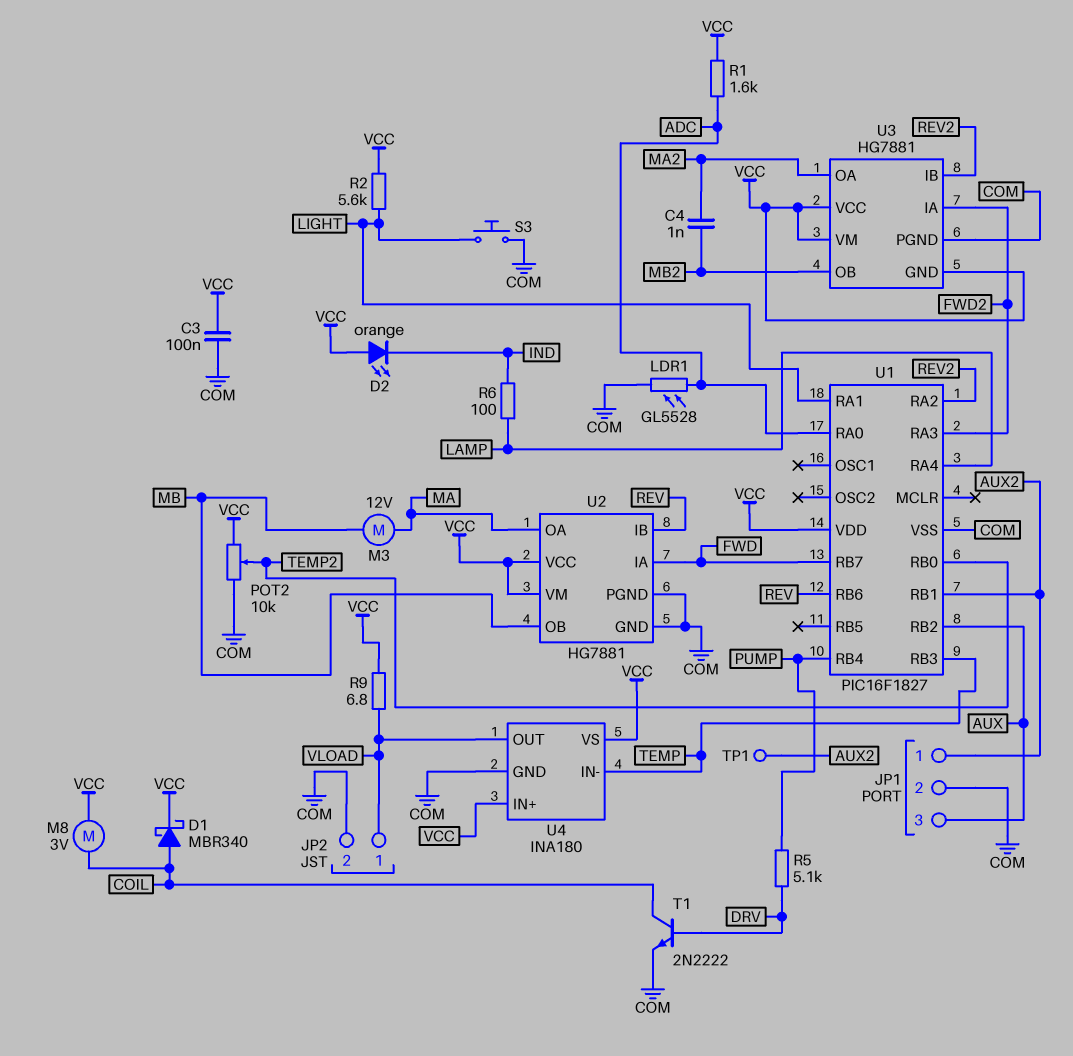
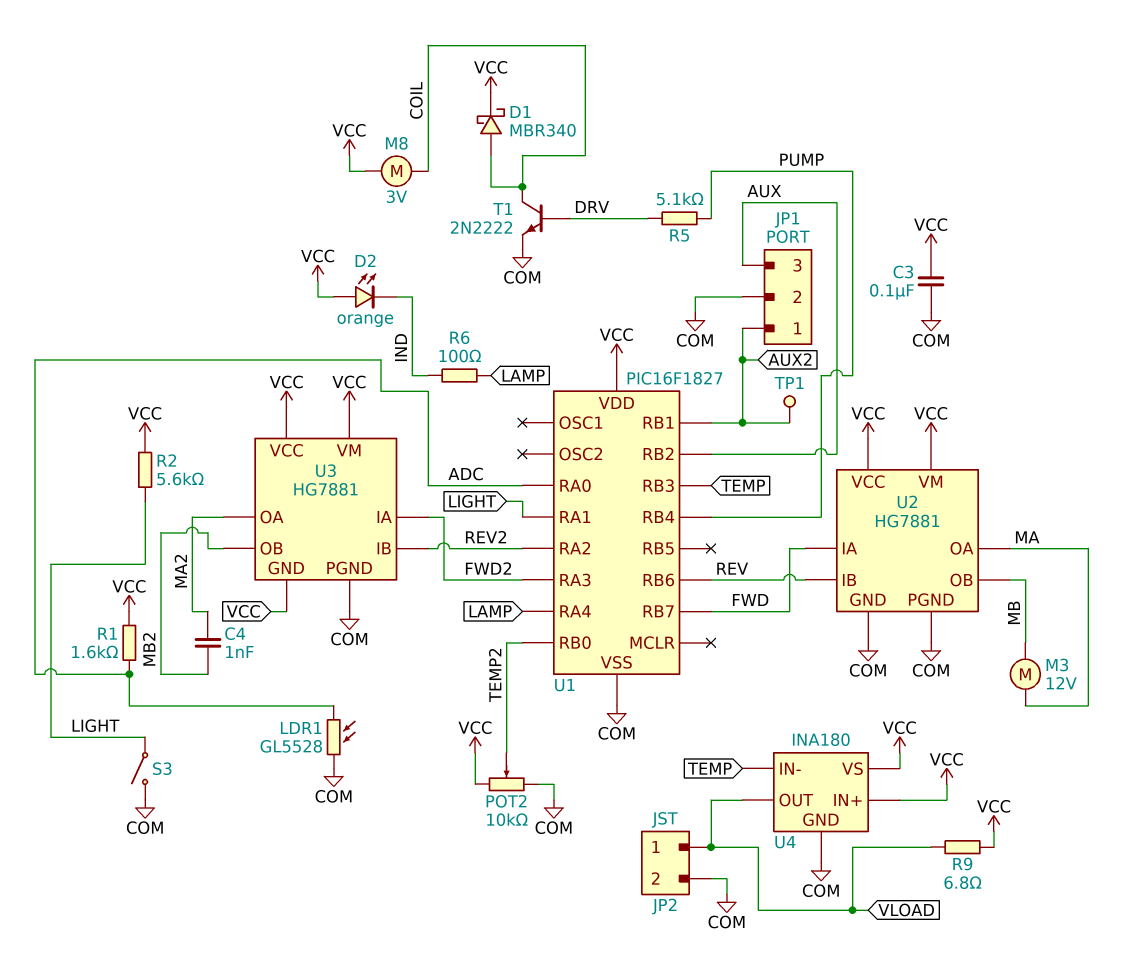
S3: button (COM, LIGHT) -> switch (COM, LIGHT)

